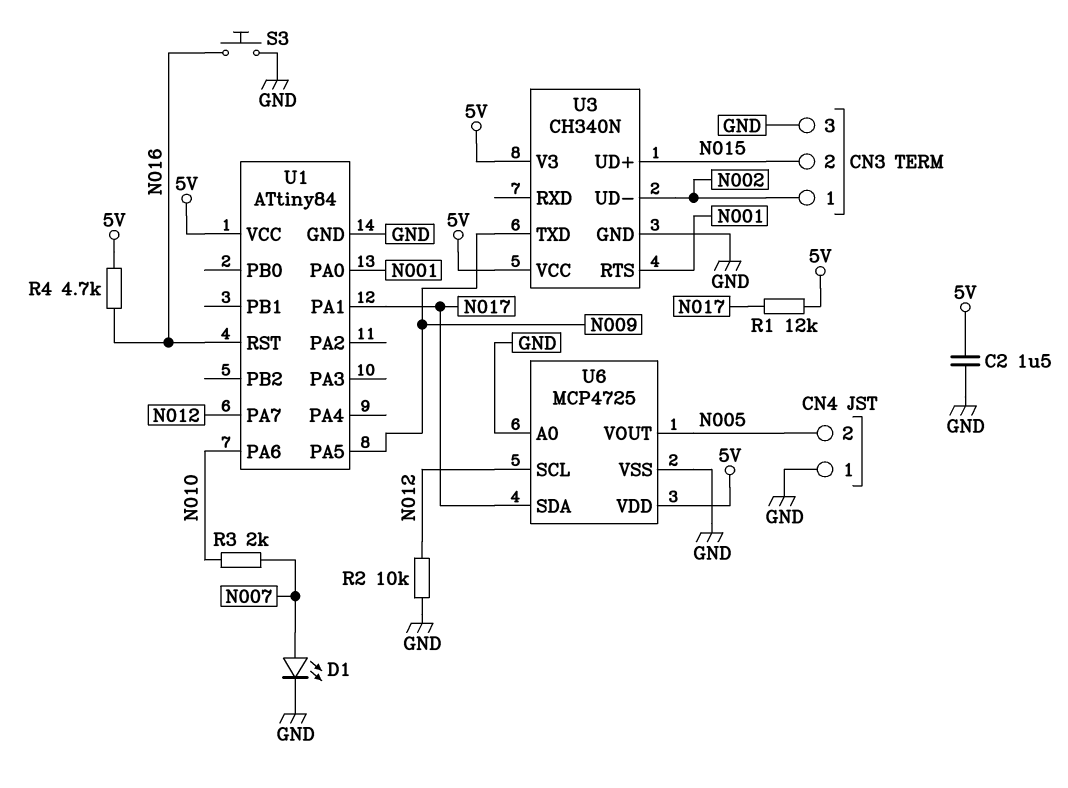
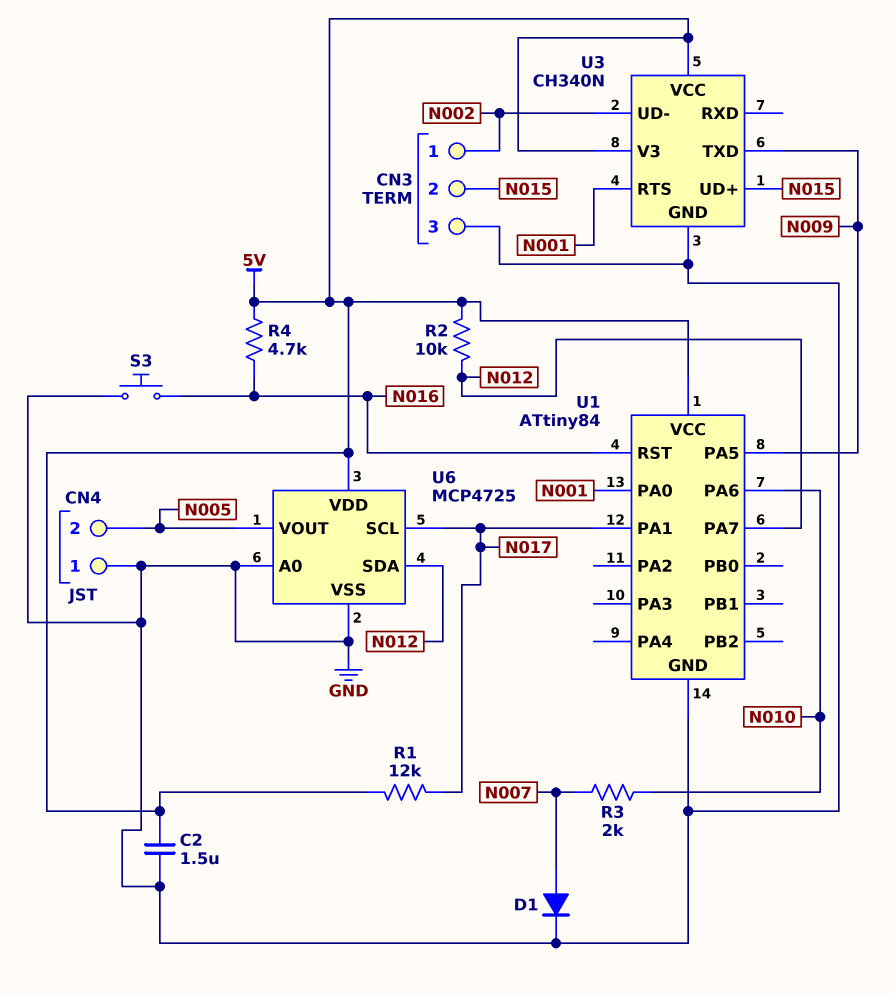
D1: LED (A N007, K GND) -> diode (A N007, K GND)
R2: 10k (GND, N012) -> 10k (5V, N012)
U6 pin SCL: N012 -> N017
U6 pin SDA: N017 -> N012

